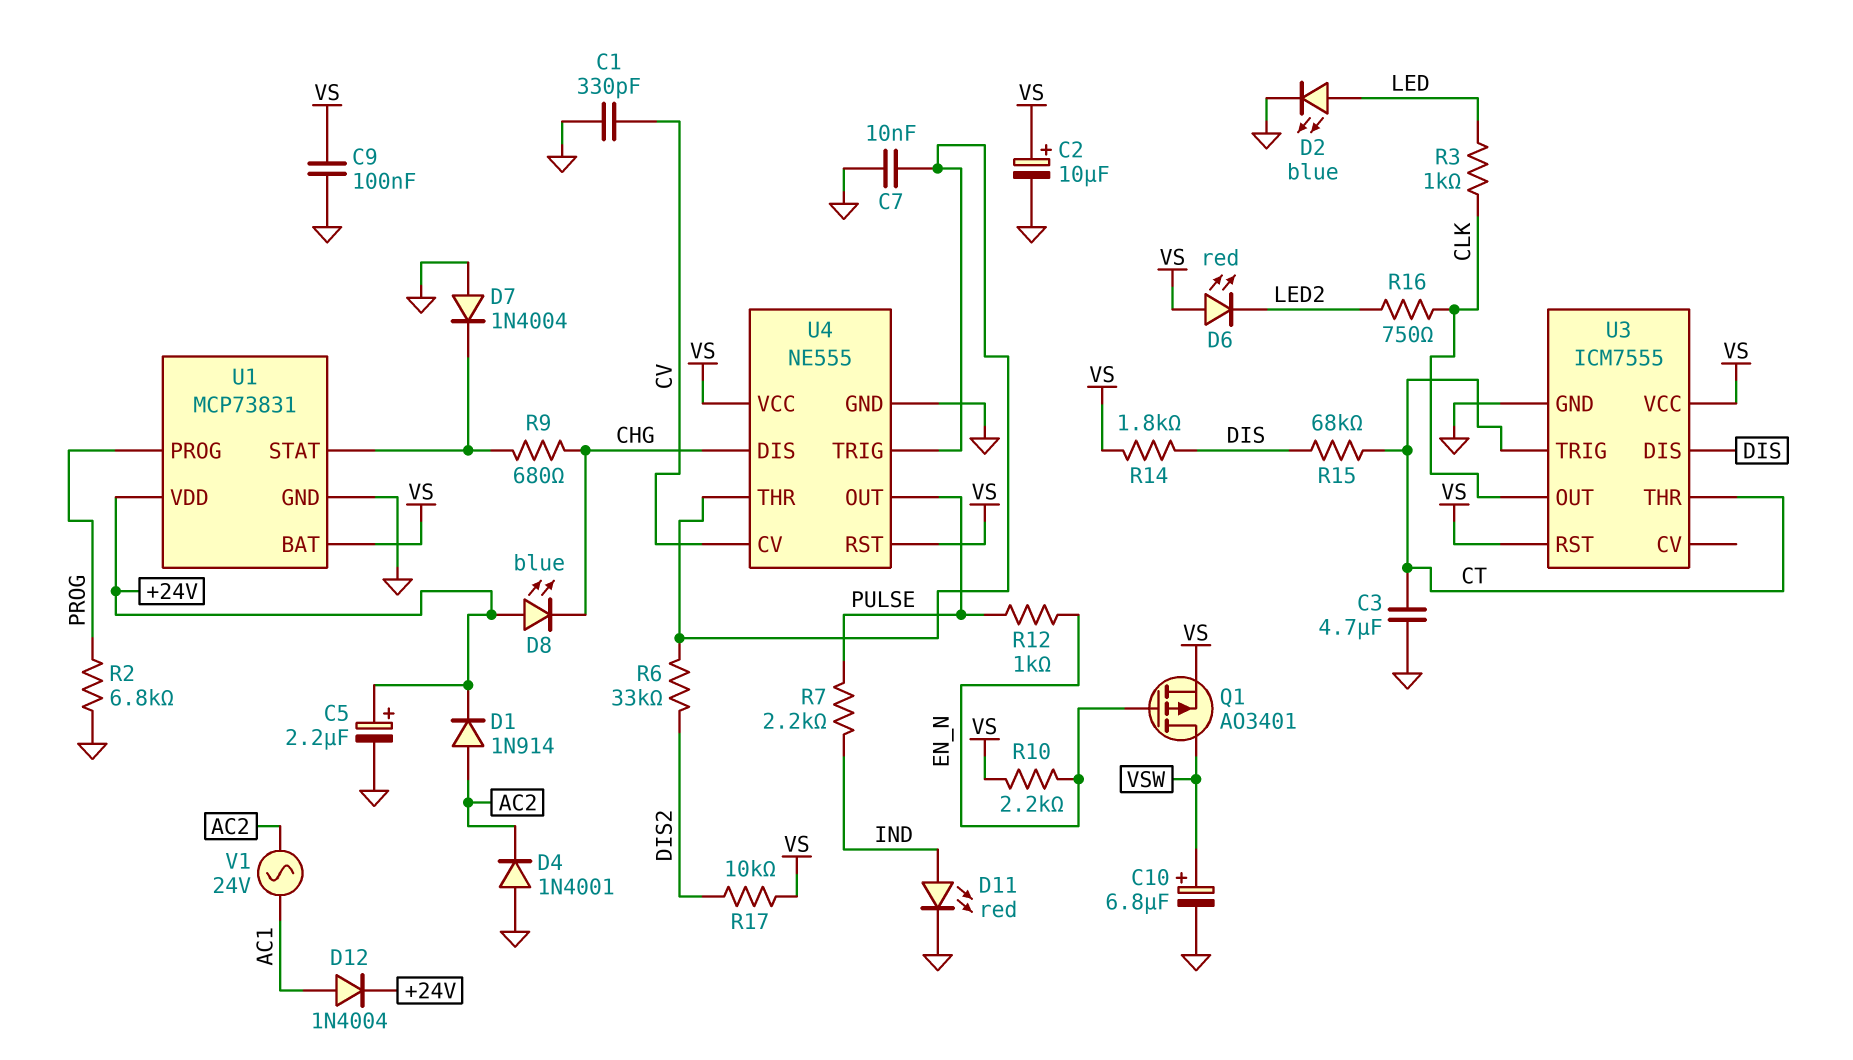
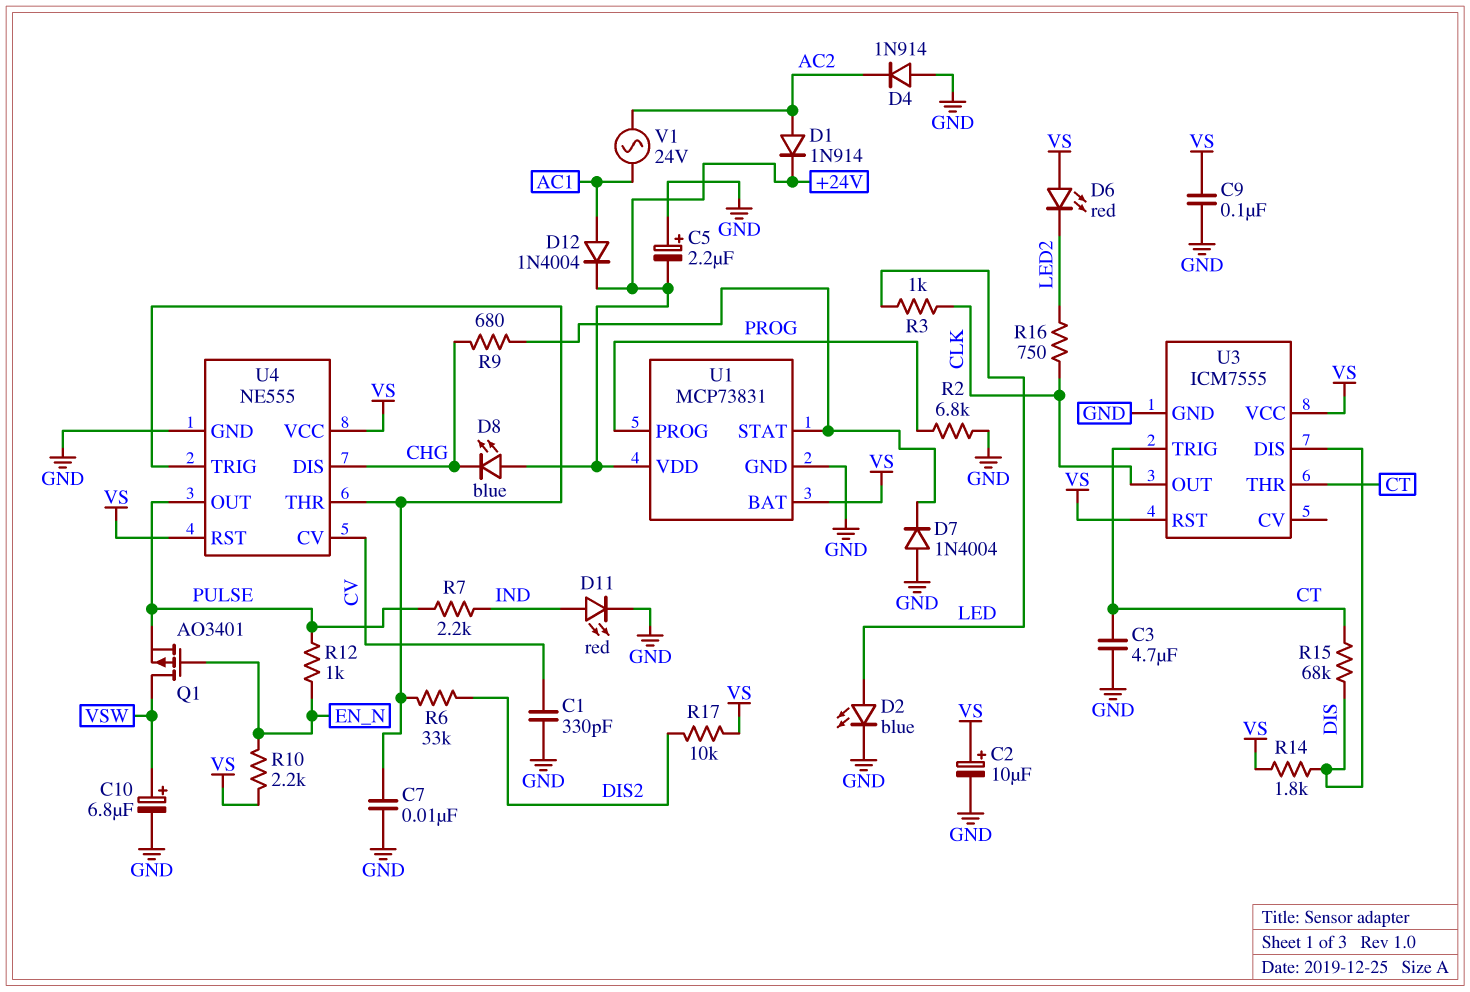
C5: 2.2uF (plus +24V, minus GND) -> 2.2uF (plus GND, minus +24V)
D4: diode 1N4001 (A GND, K AC2) -> diode 1N914 (A GND, K AC2)
Q1: PMOS AO3401 (G EN_N, D VSW, S VS) -> PMOS AO3401 (G EN_N, D VSW, S PULSE)

